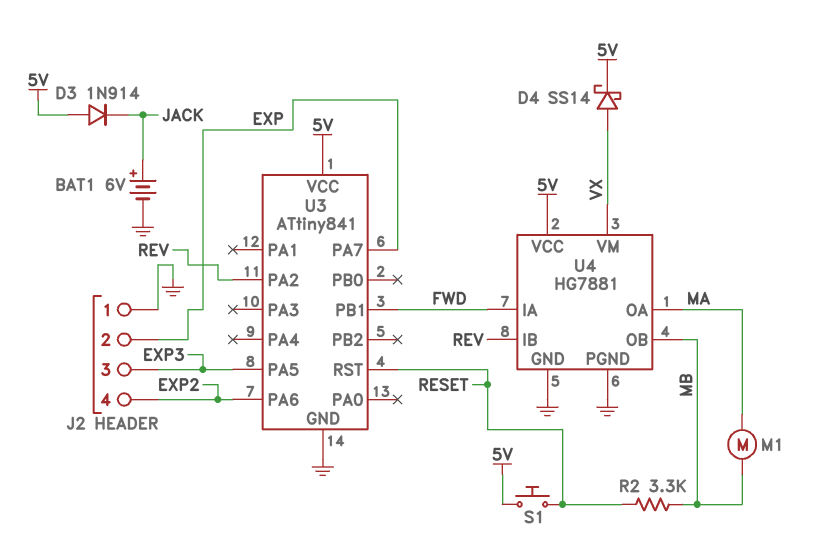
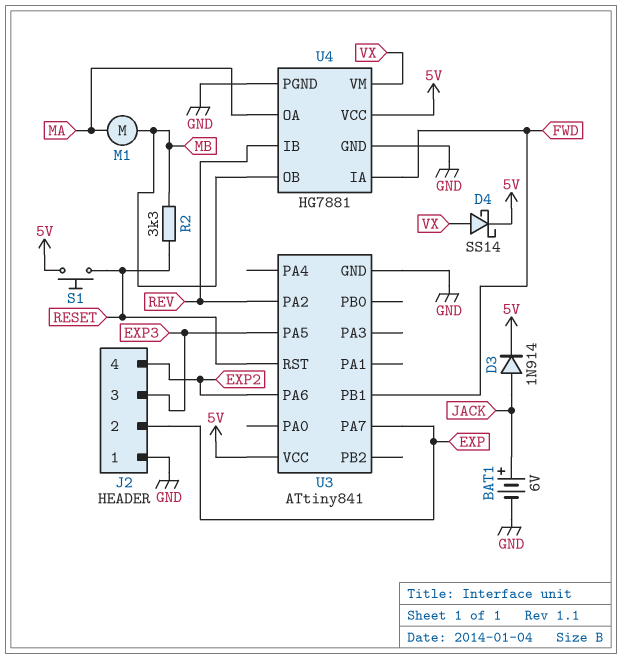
D3: diode 1N914 (A 5V, K JACK) -> diode 1N914 (A JACK, K 5V)

